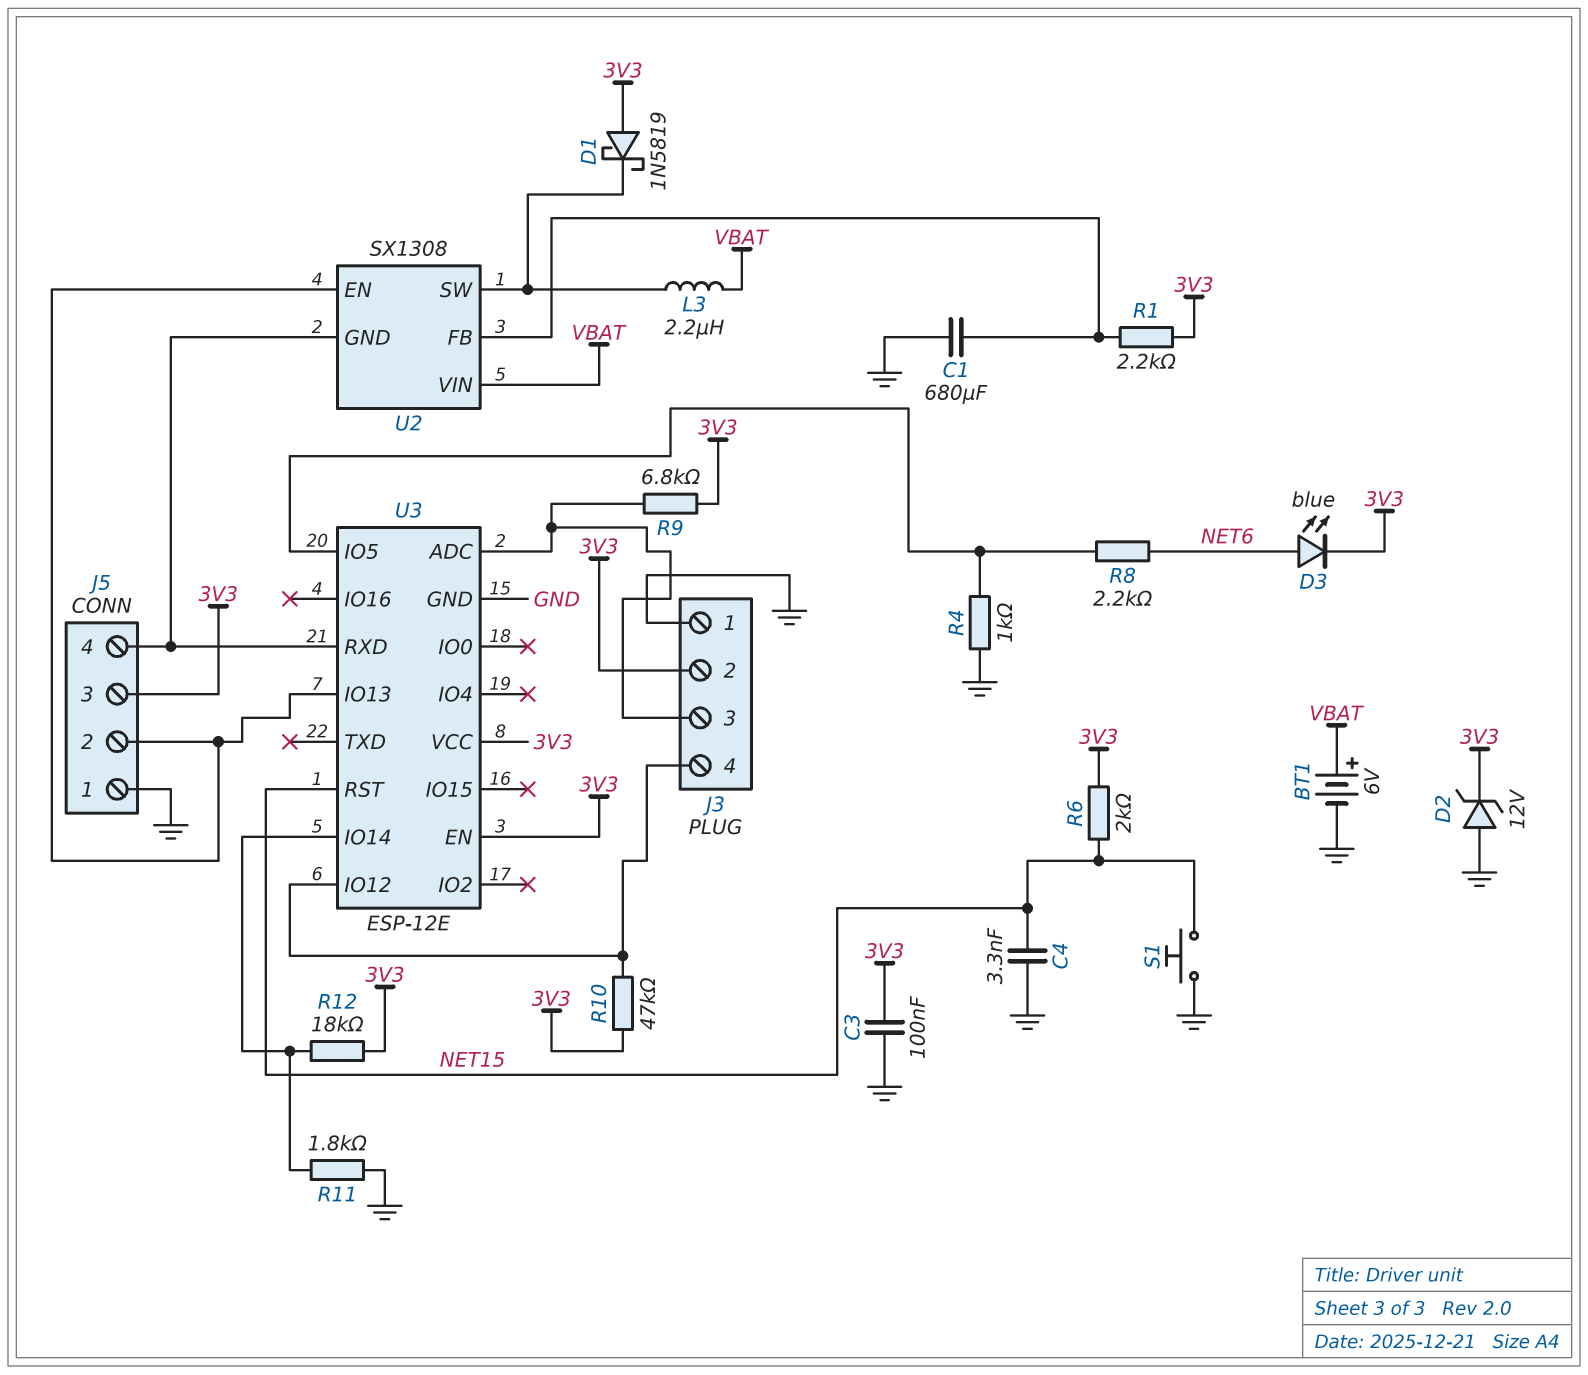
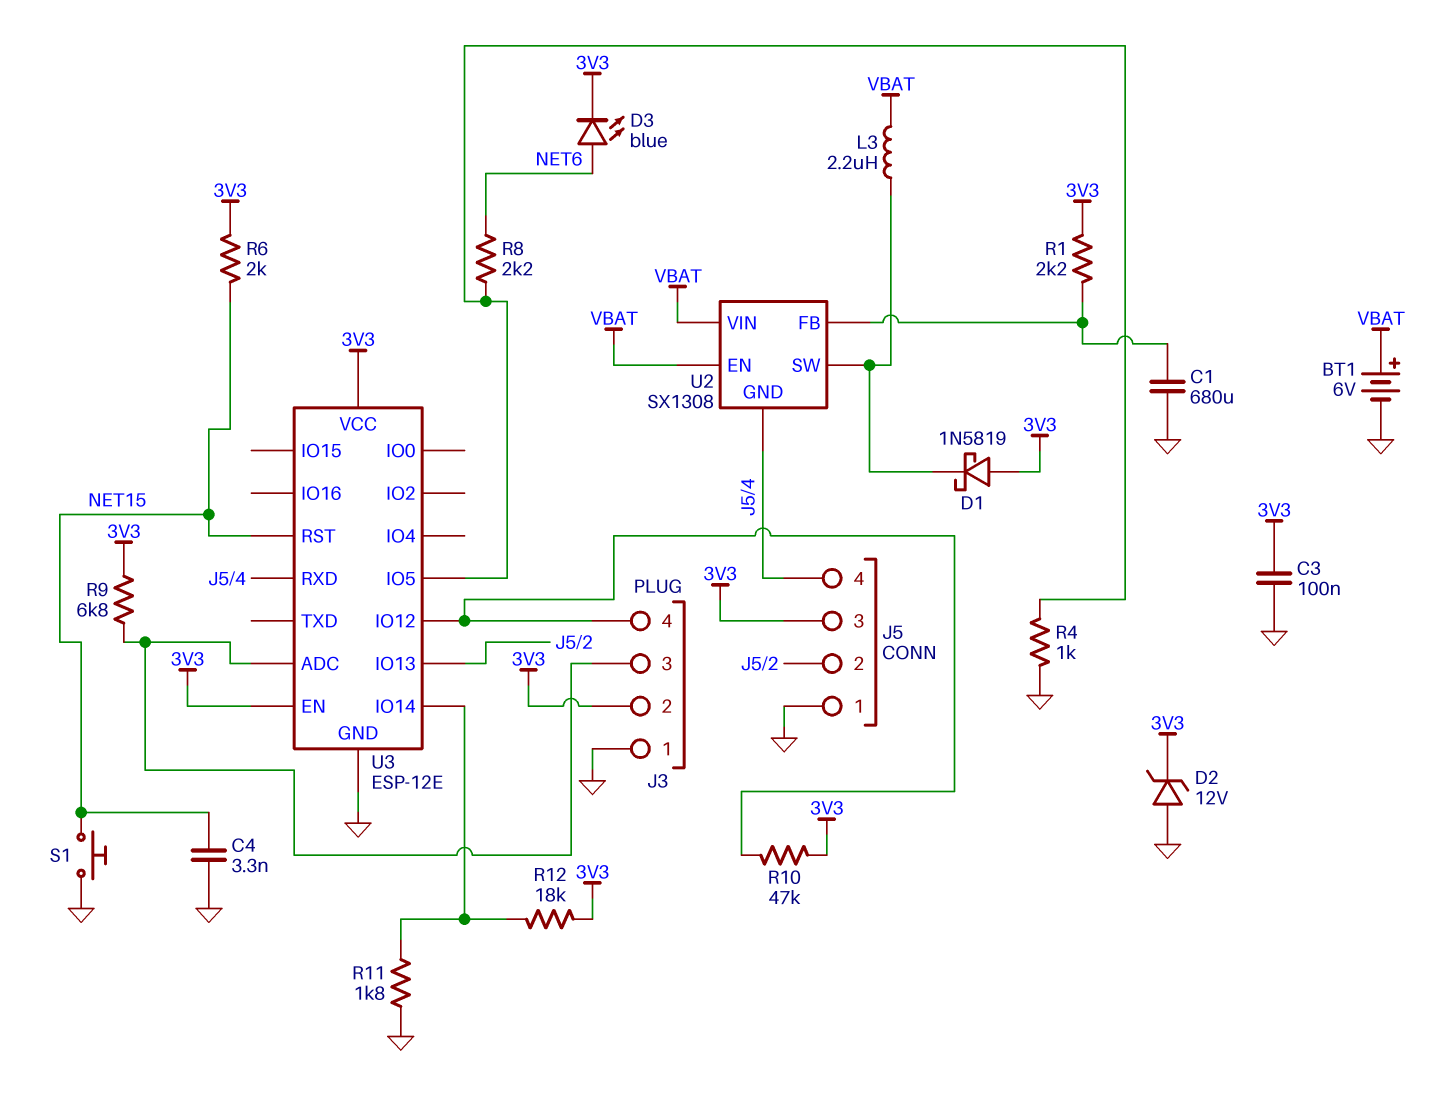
U2 pin EN: J5/2 -> VBAT

